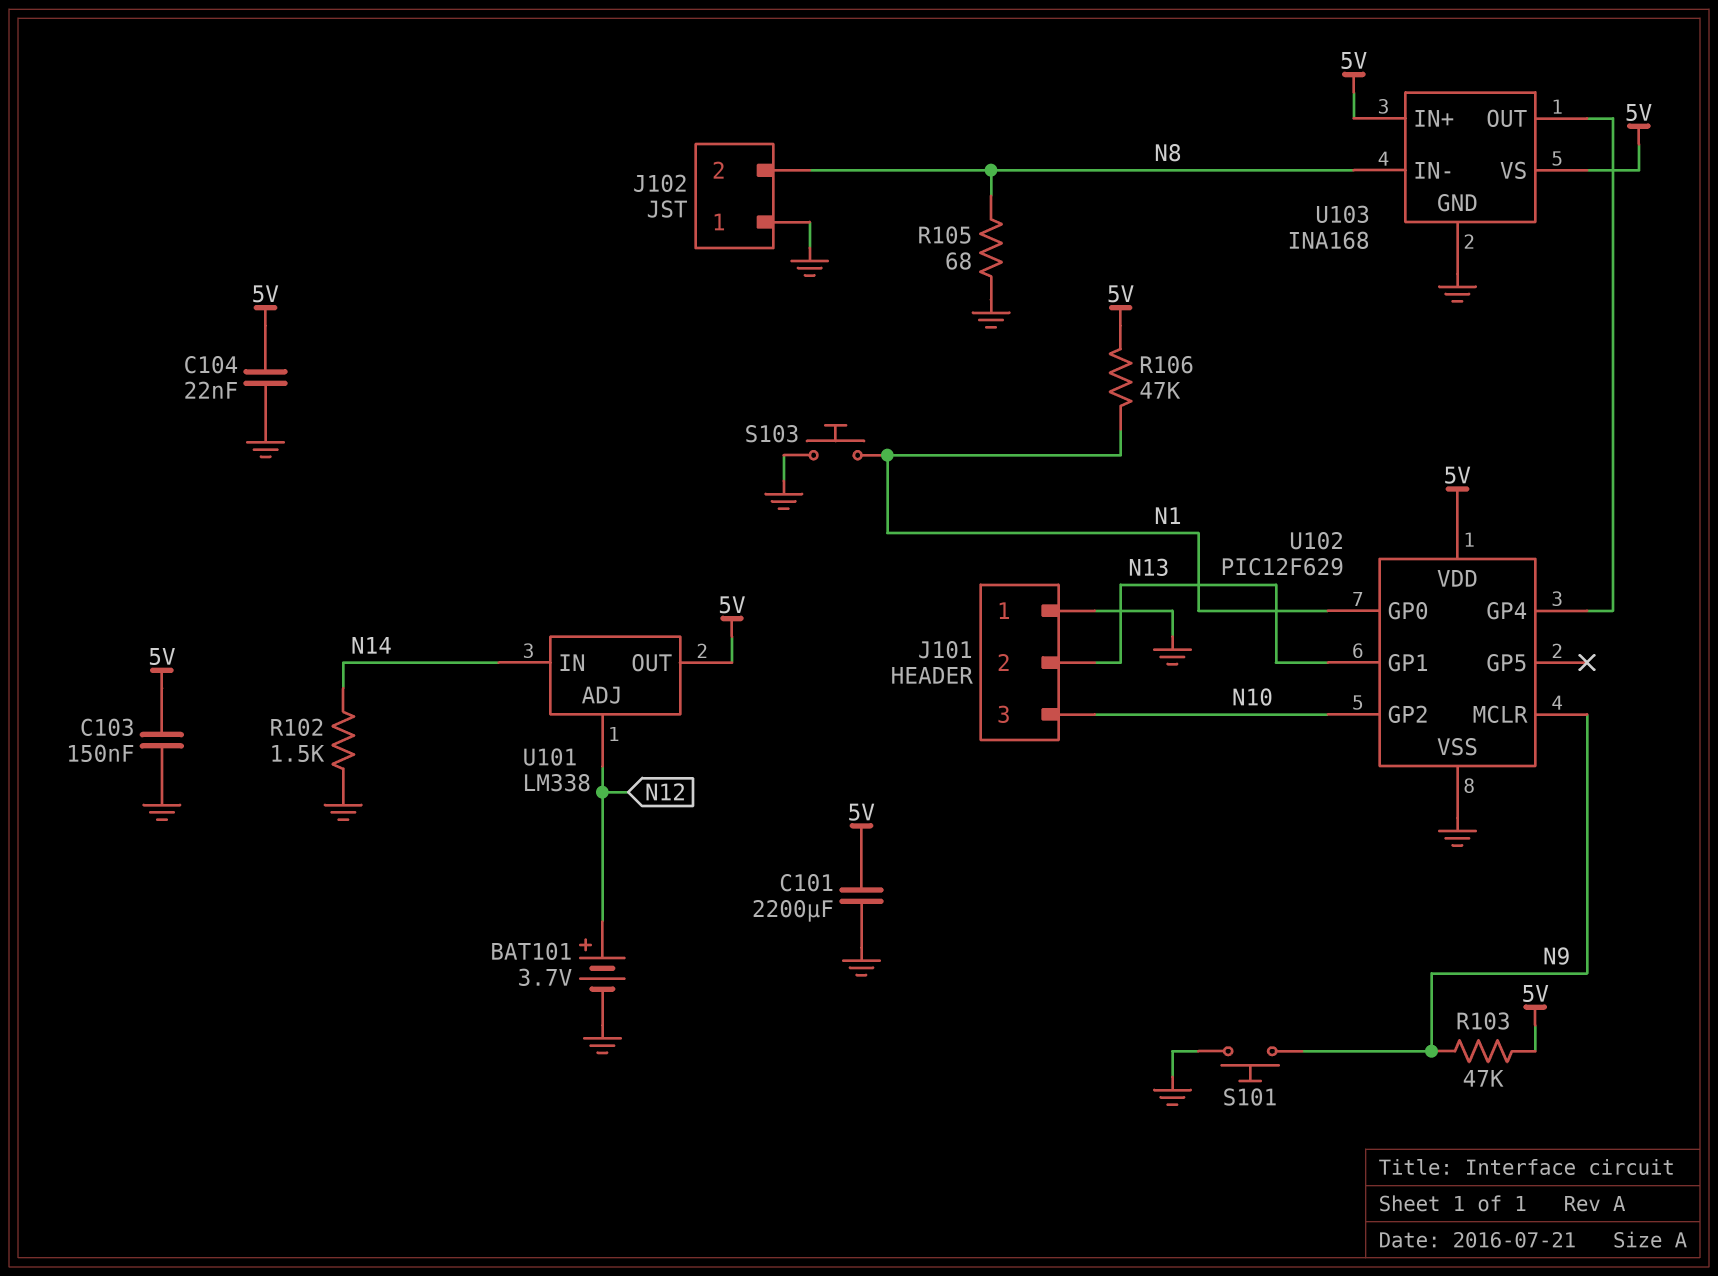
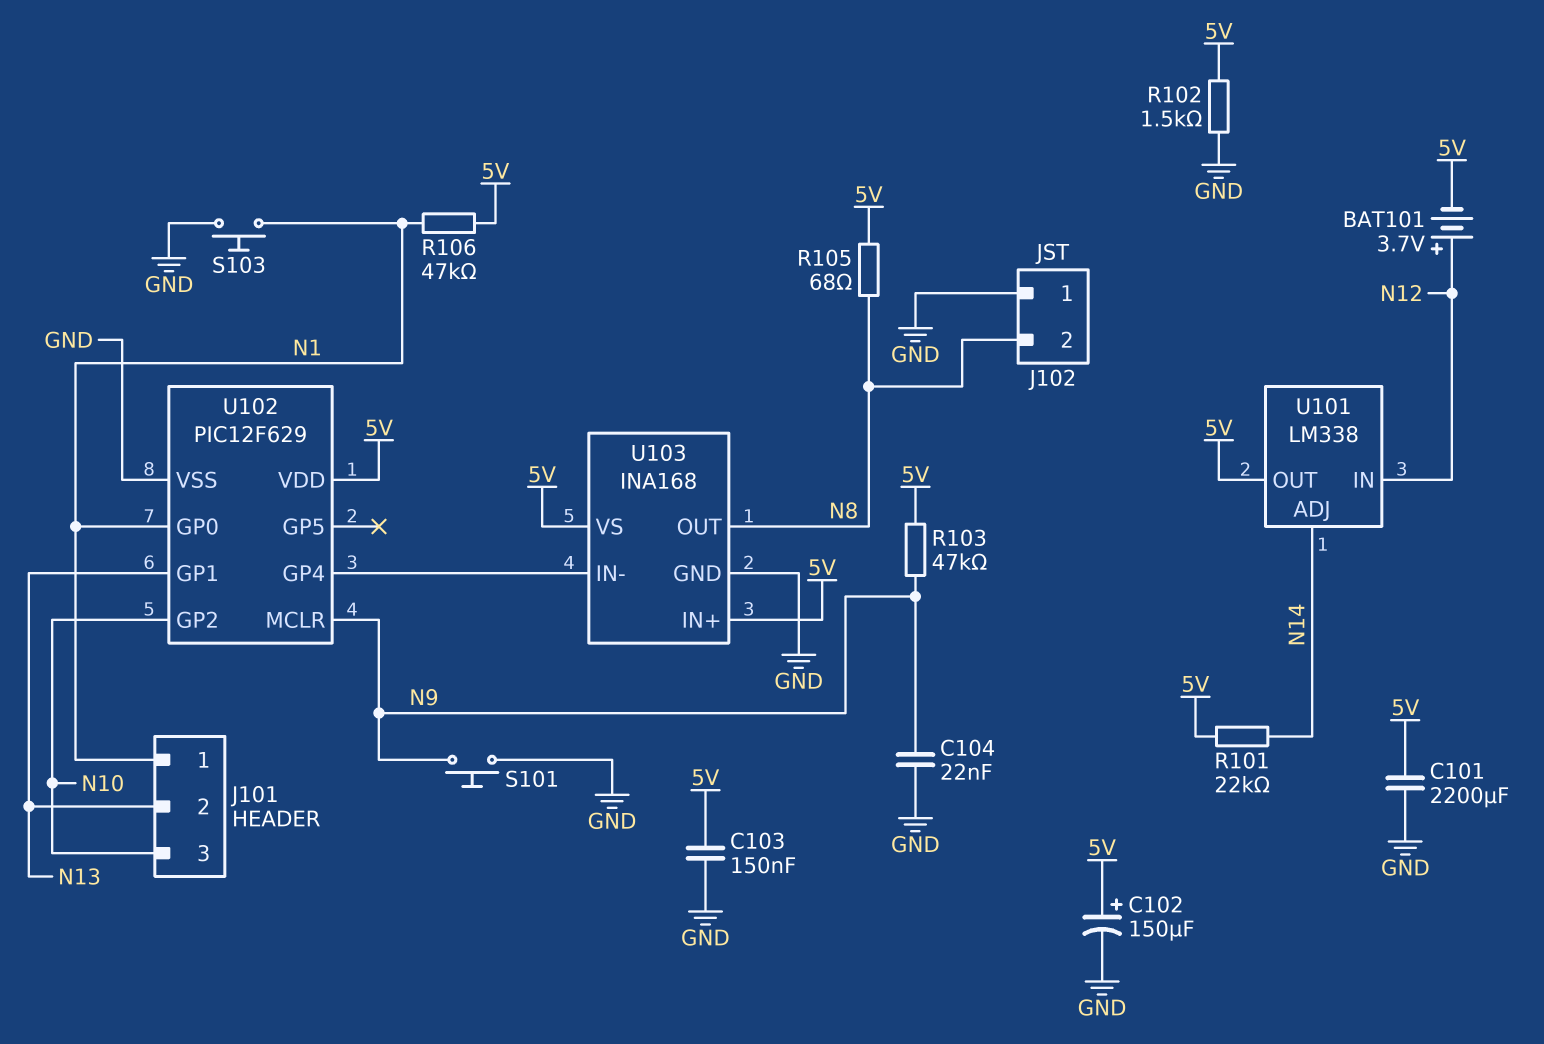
BAT101: 3.7V (plus N12, minus GND) -> 3.7V (plus N12, minus 5V)
C102: none -> 150uF (plus 5V, minus GND)
C104: 22nF (5V, GND) -> 22nF (GND, N9)
J101 pin 1: GND -> N1
R101: none -> 22k (5V, N14)
R102: 1.5k (GND, N14) -> 1.5k (5V, GND)
R105: 68 (GND, N8) -> 68 (5V, N8)
U101 pin ADJ: N12 -> N14
U101 pin IN: N14 -> N12
U103 pin IN-: N8 -> U102/GP4
U103 pin OUT: U102/GP4 -> N8

